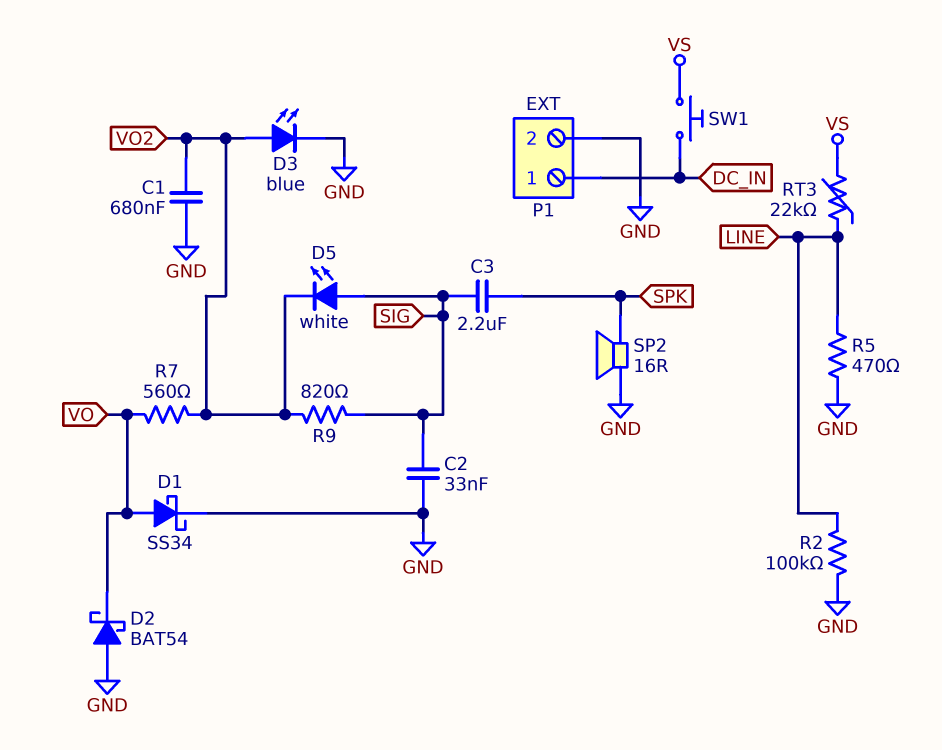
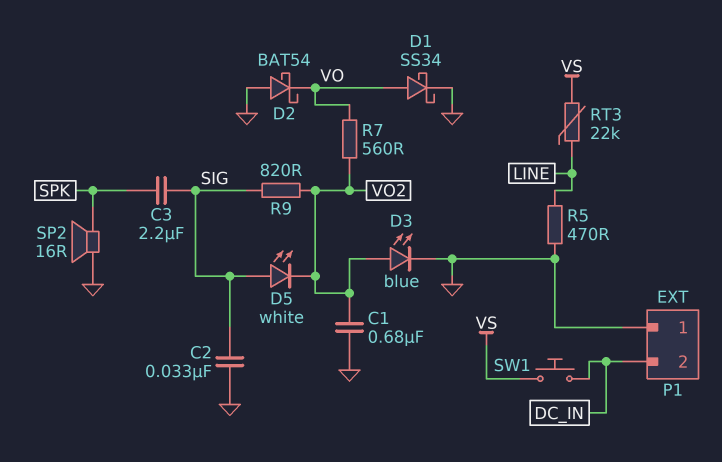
P1 pin 1: DC_IN -> GND
P1 pin 2: GND -> DC_IN
R2: 100k (GND, LINE) -> none

